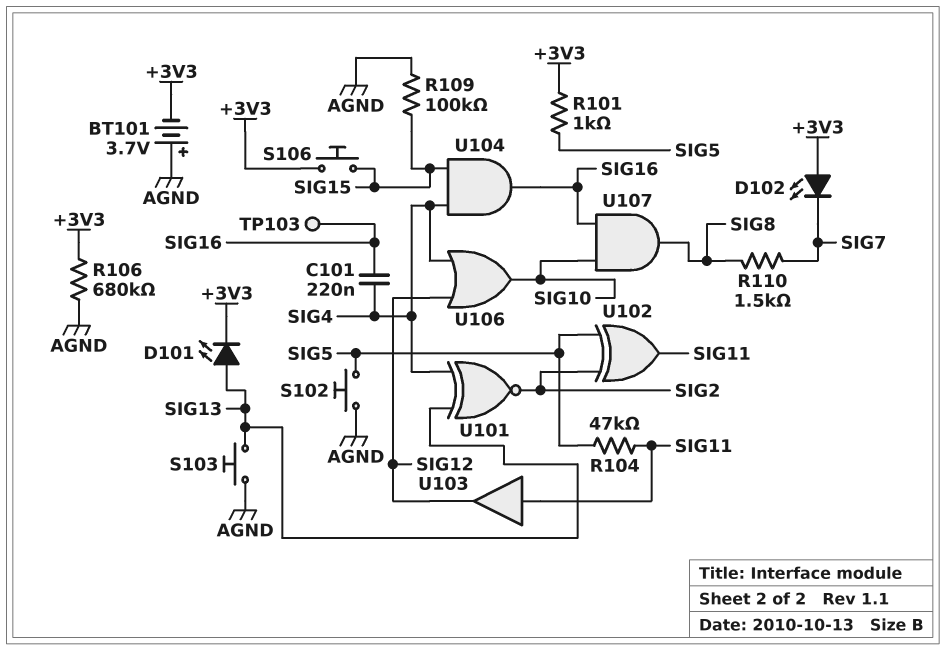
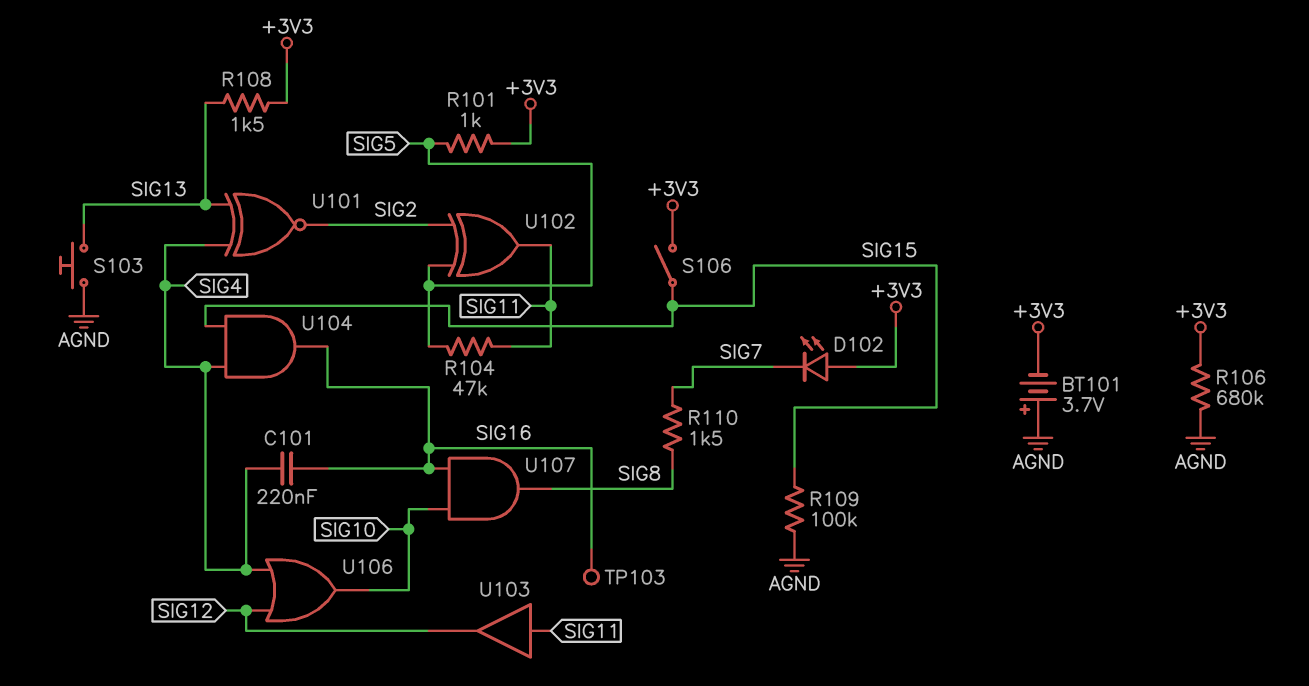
D101: LED (A SIG13, K +3V3) -> none
R108: none -> 1.5k (+3V3, SIG13)
S102: button (AGND, SIG5) -> none
S106: button (+3V3, SIG15) -> switch (+3V3, SIG15)

